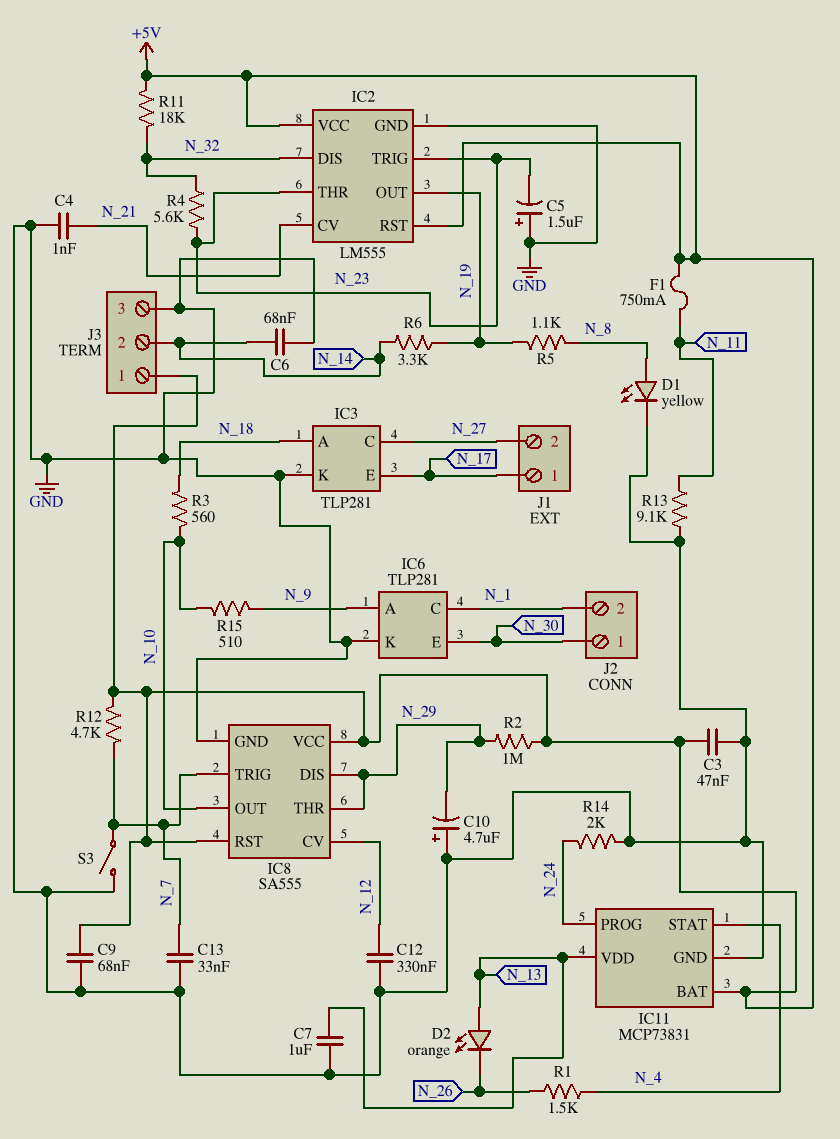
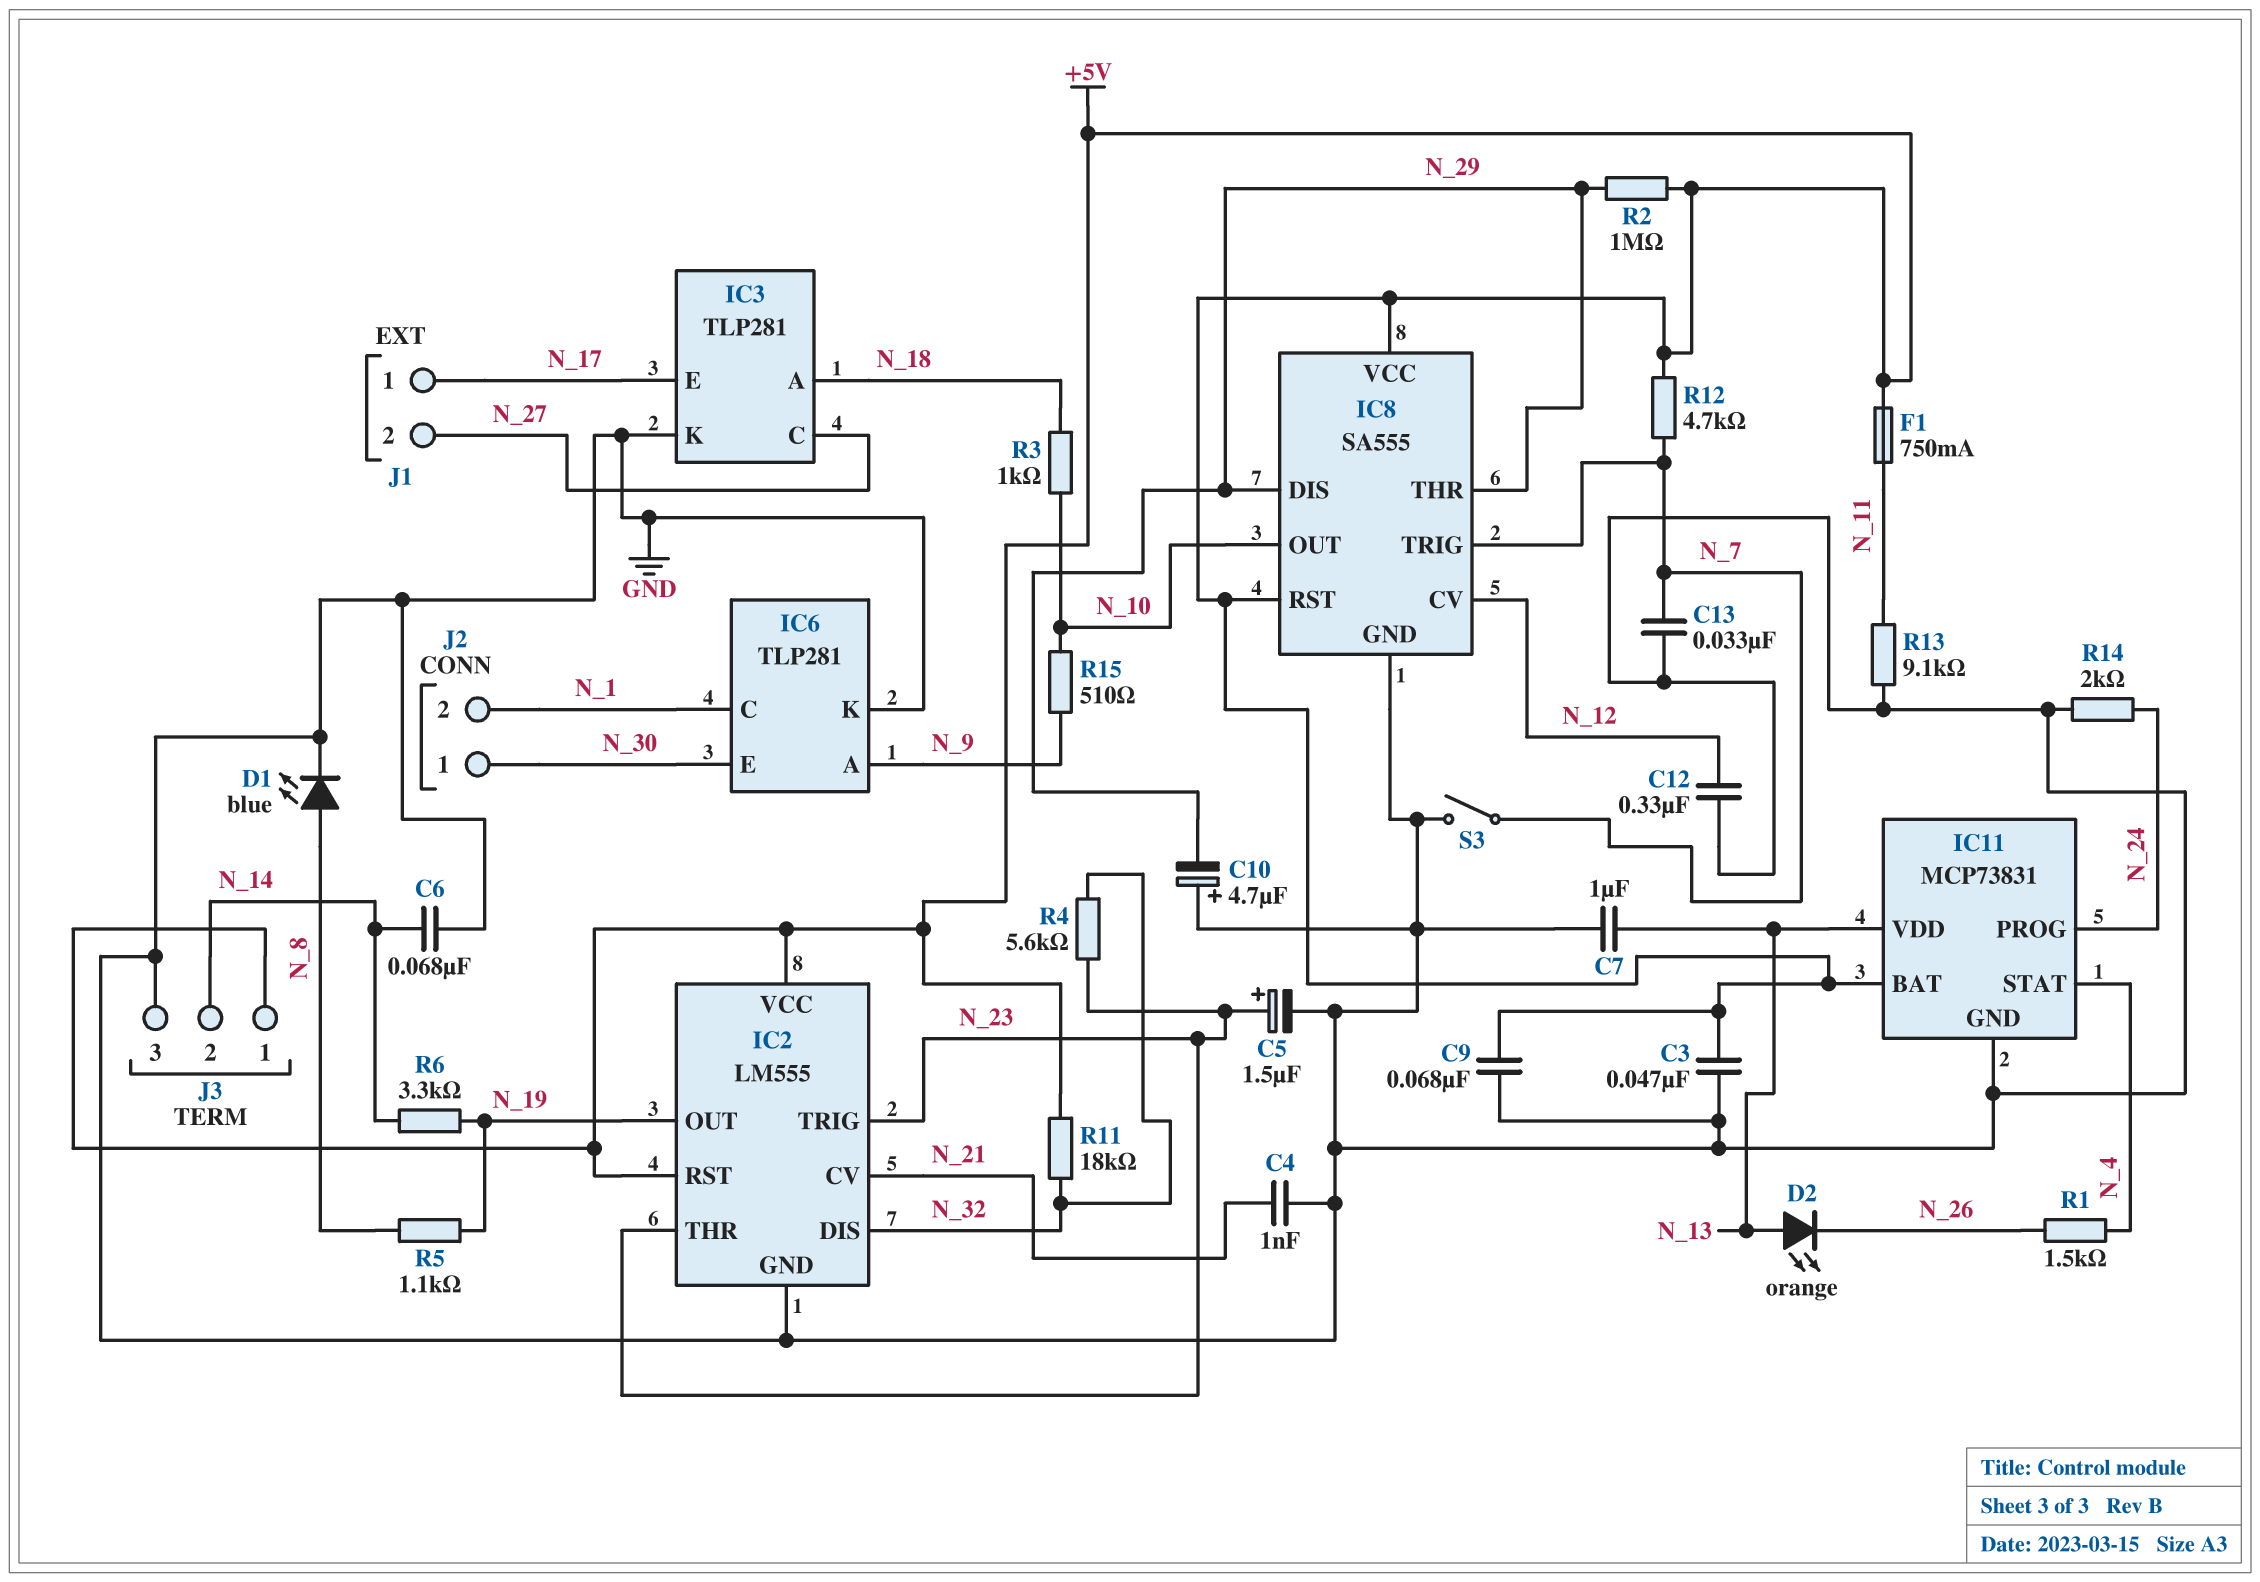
C5: 1.5uF (plus GND, minus N_23) -> 1.5uF (plus N_23, minus GND)
D1: LED yellow (A N_8, K GND) -> LED blue (A N_8, K GND)
R3: 560 (N_10, N_18) -> 1k (N_10, N_18)

